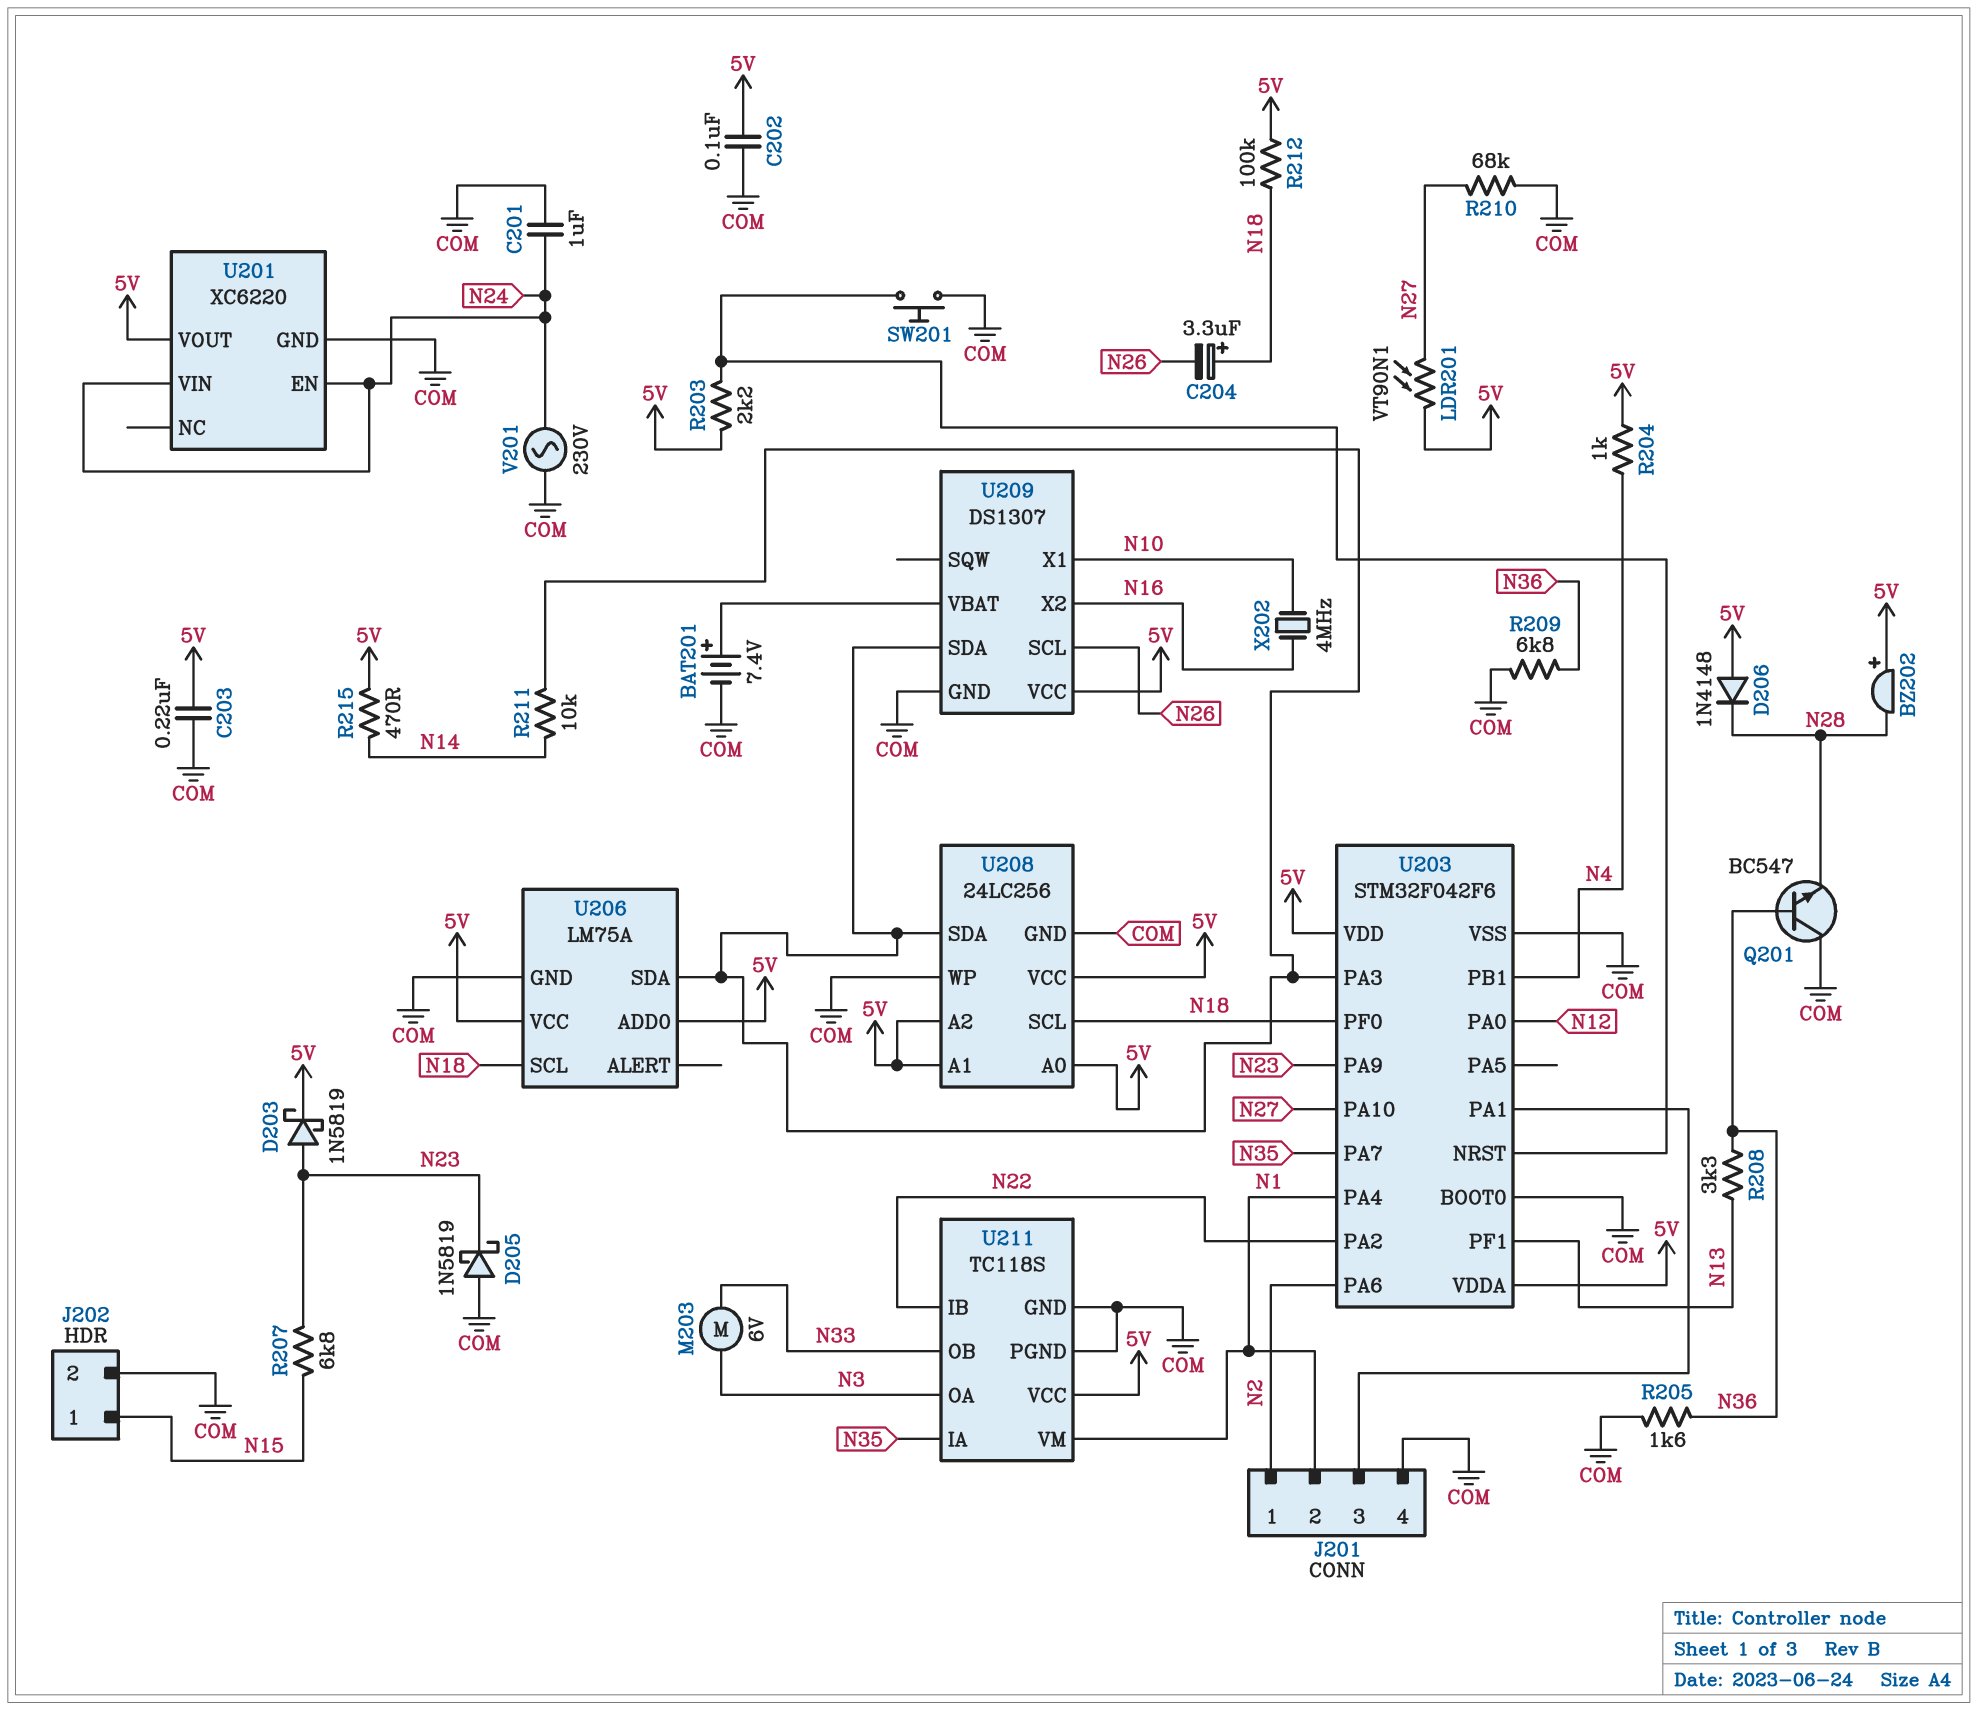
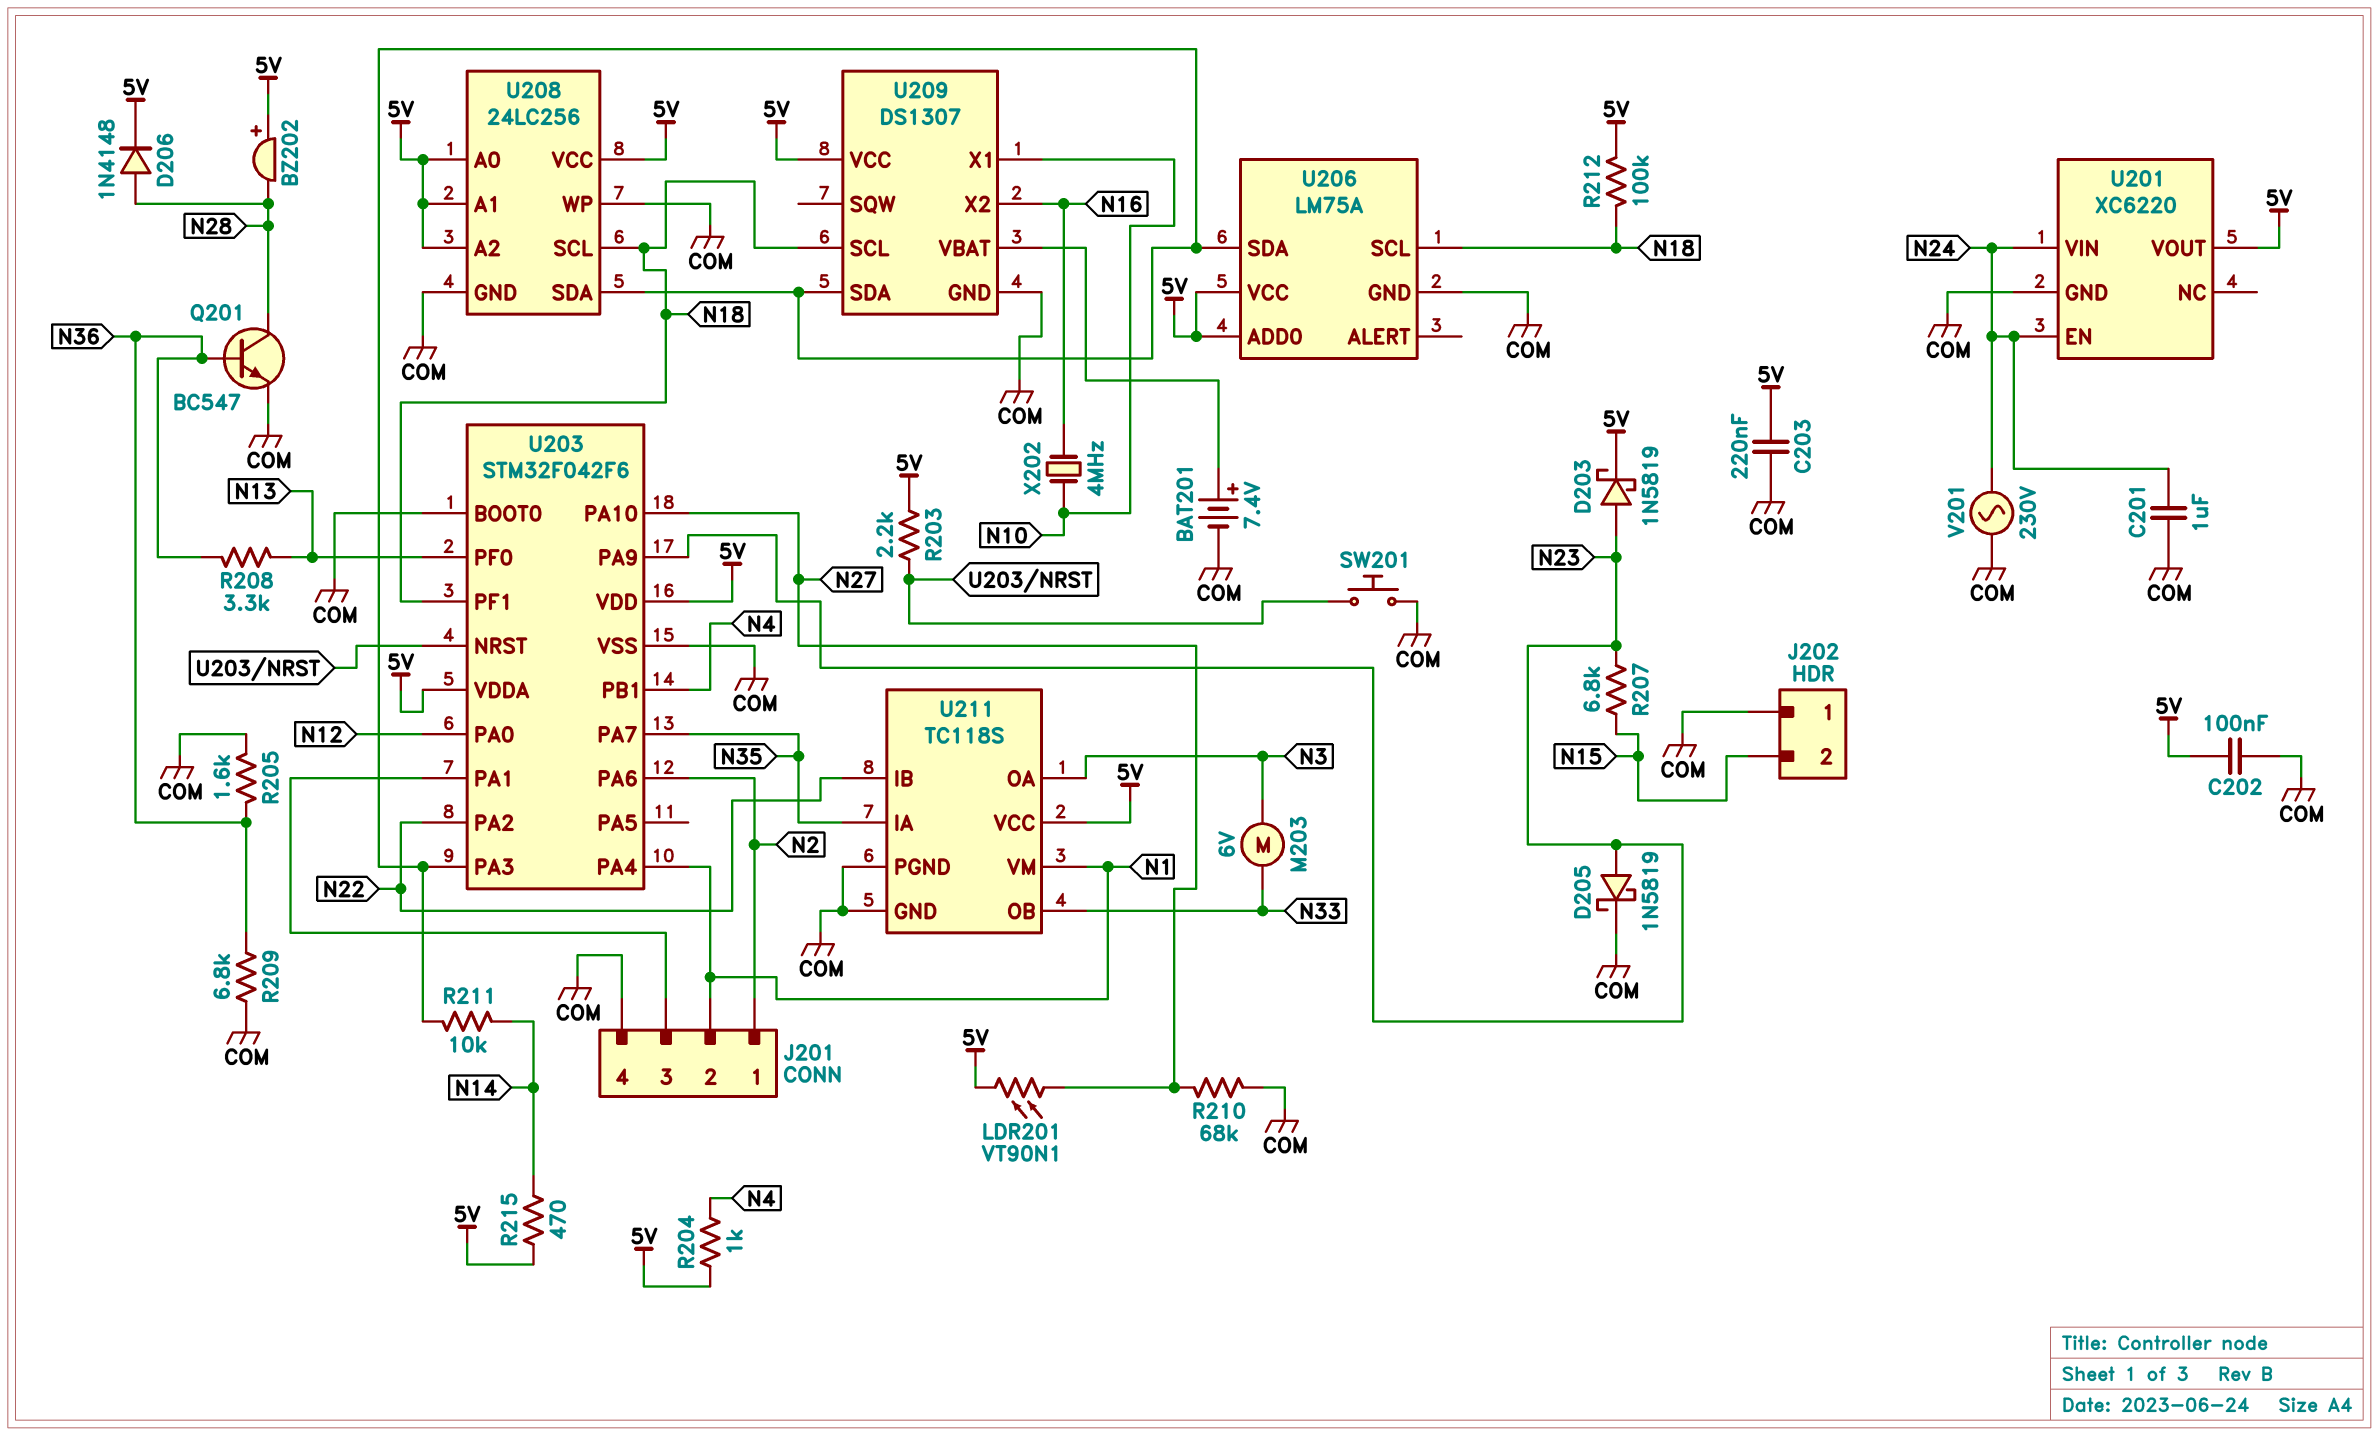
C204: 3.3uF (plus N18, minus N26) -> none
D205: schottky 1N5819 (A COM, K N23) -> schottky 1N5819 (A N23, K COM)
D206: diode 1N4148 (A 5V, K N28) -> diode 1N4148 (A N28, K 5V)
J202 pin 1: N15 -> COM
J202 pin 2: COM -> N15
Q201: NPN BC547 (B N36, C COM, E N28) -> NPN BC547 (B N36, C N28, E COM)
U203 pin PF0: N18 -> N13
U203 pin PF1: N13 -> N18
U209 pin SCL: N26 -> N18

